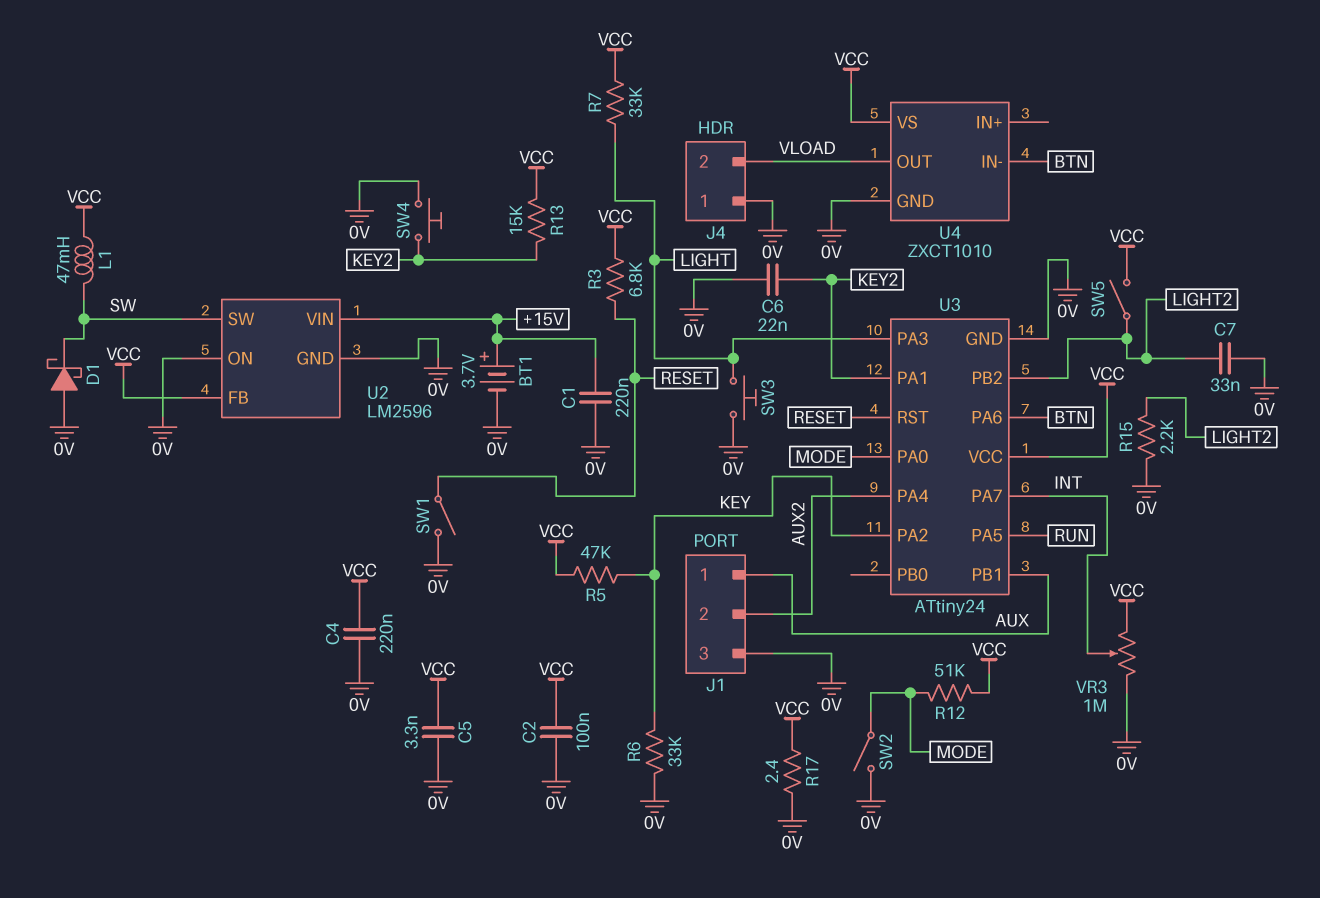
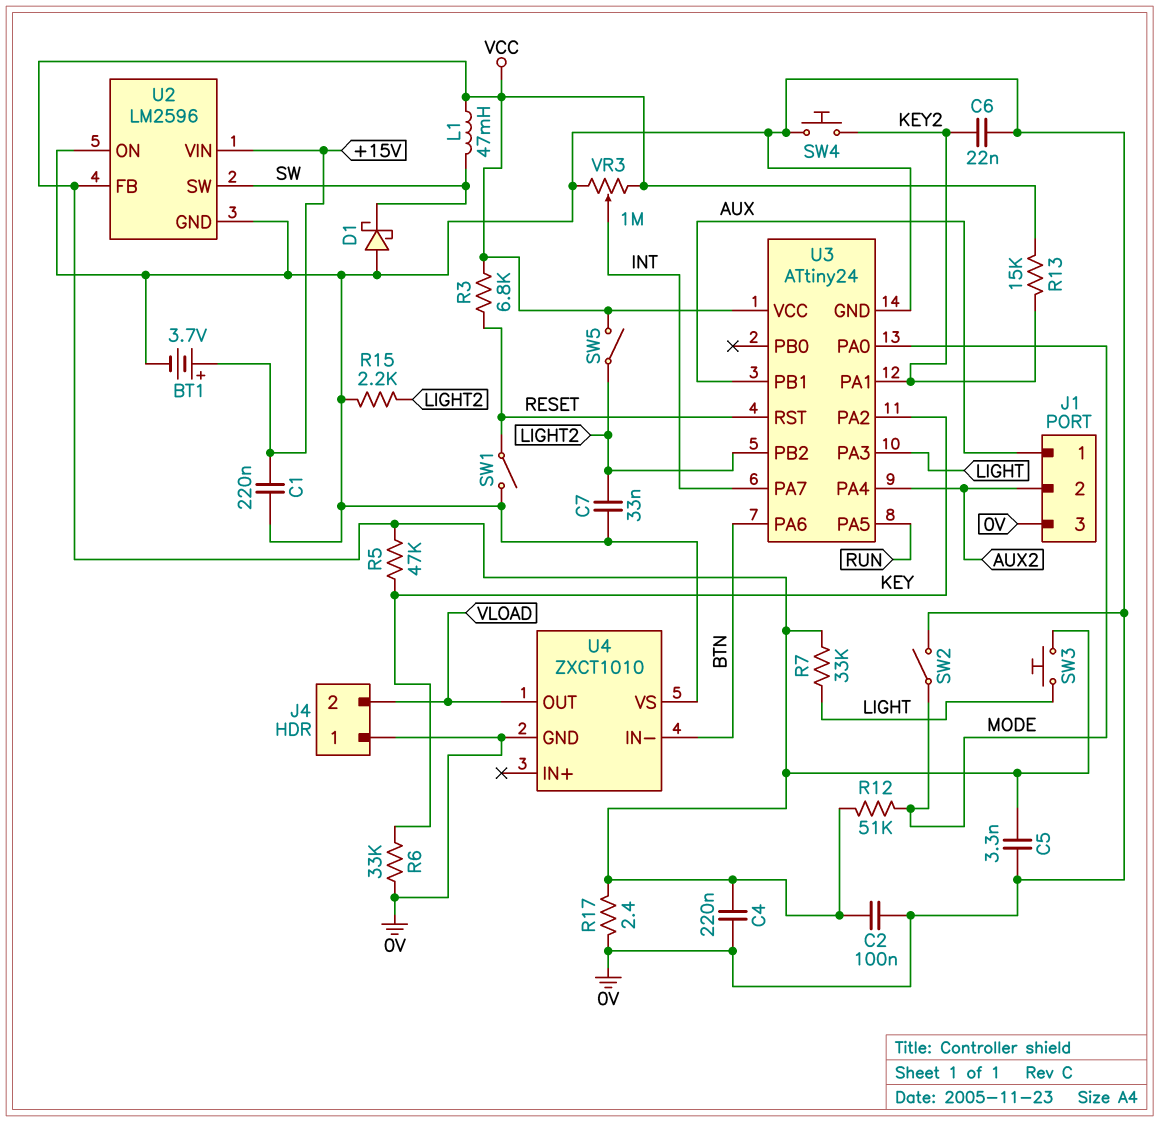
SW3: button (0V, LIGHT) -> button (LIGHT, VCC)
U4 pin VS: VCC -> 0V

